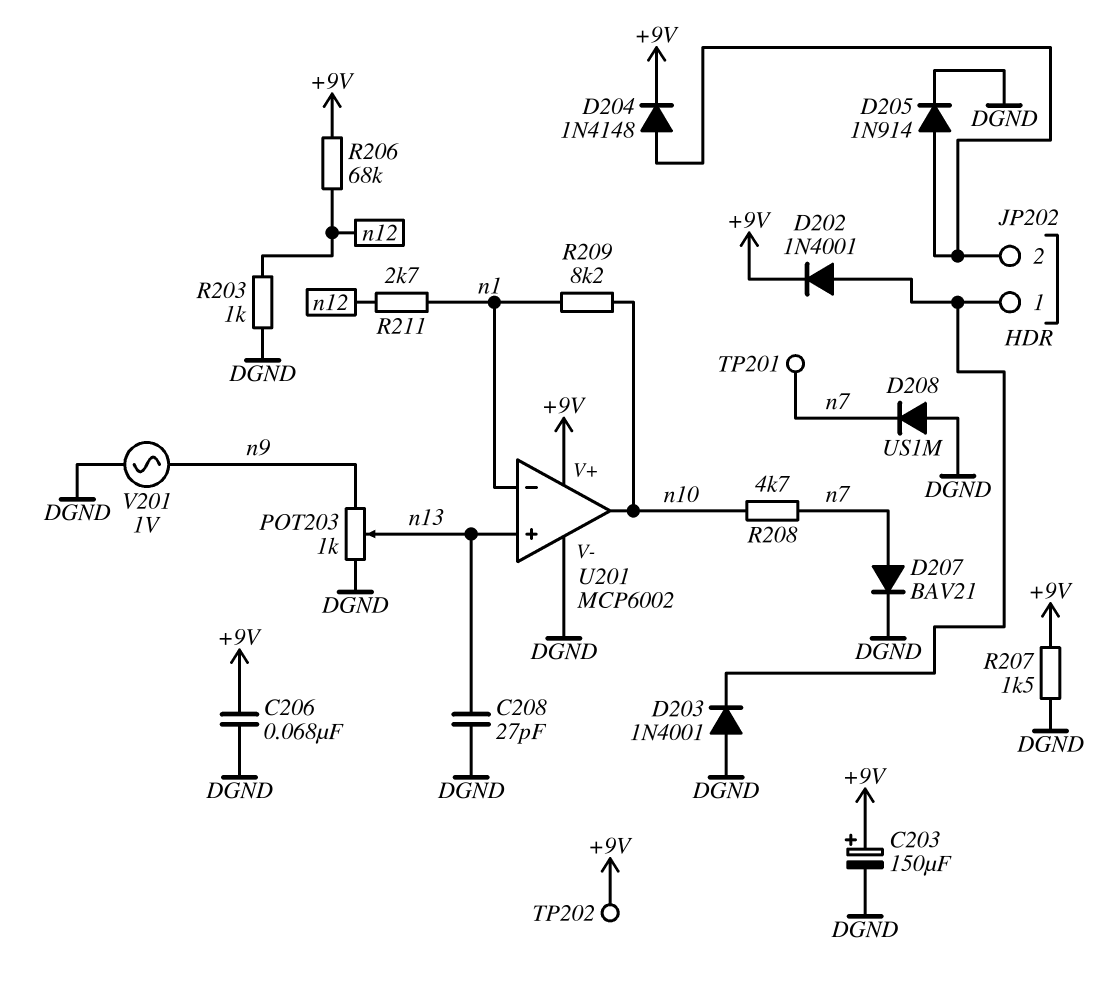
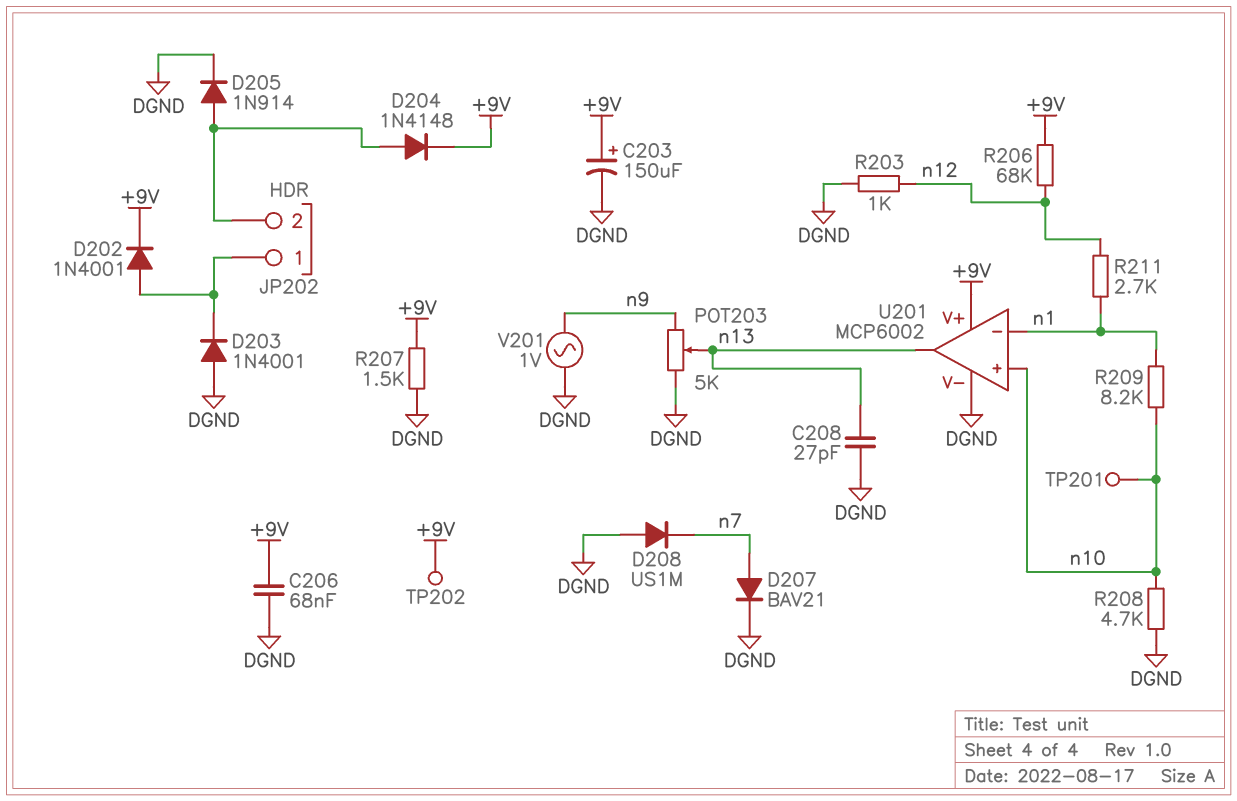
POT203: 1k (DGND, n9, wiper n13) -> 5k (DGND, n9, wiper n13)
R208: 4.7k (n7, n10) -> 4.7k (DGND, n10)
TP201: test point (n7) -> test point (n10)
U201 pin in+: n13 -> n10
U201 pin out: n10 -> n13

